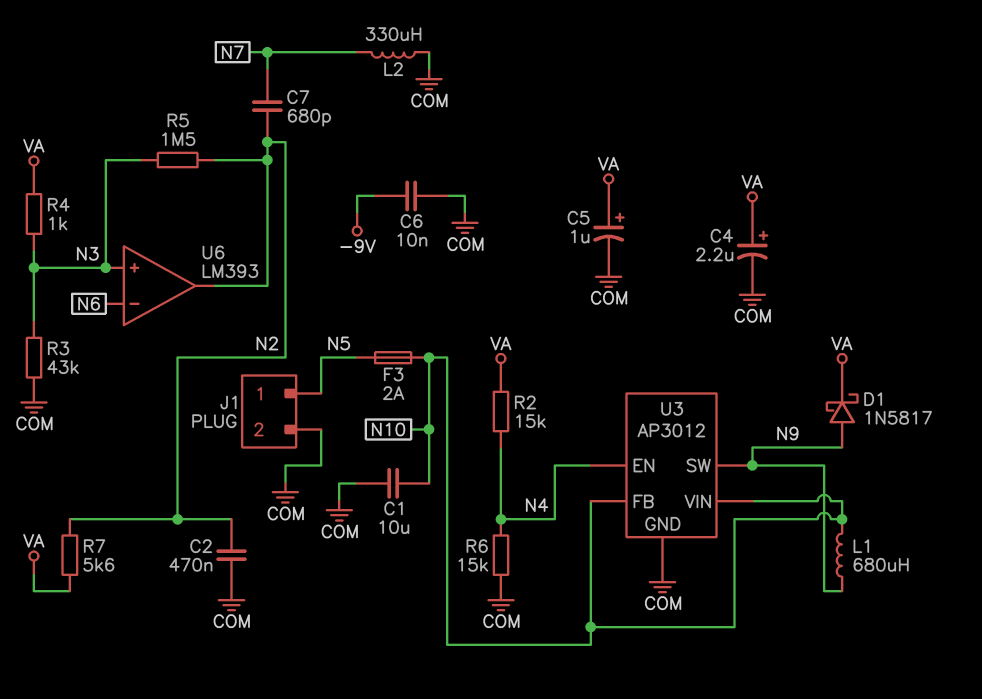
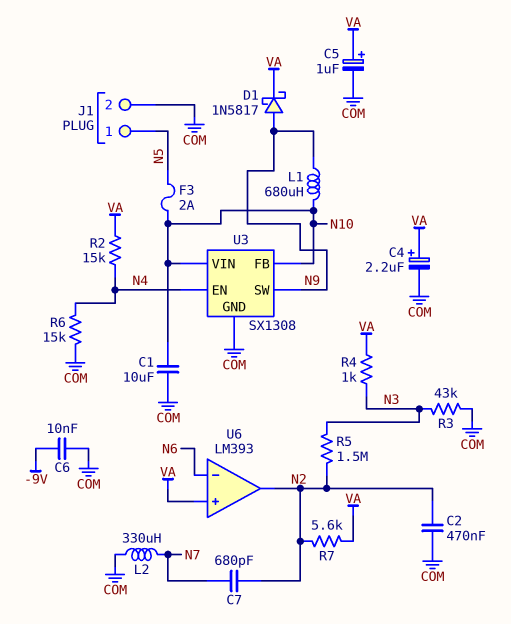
U3: AP3012 -> SX1308
U6 pin in+: N3 -> VA

